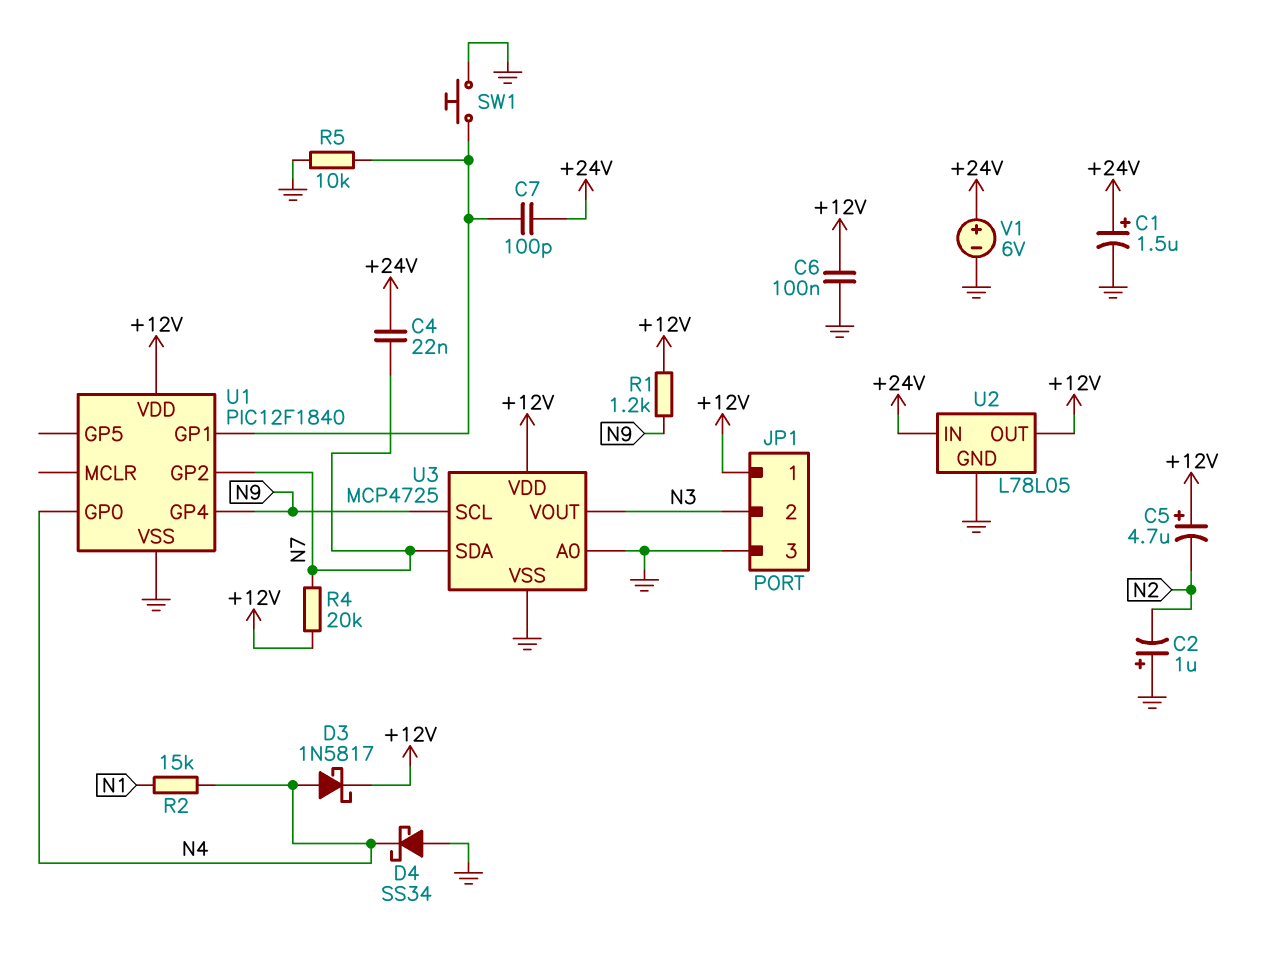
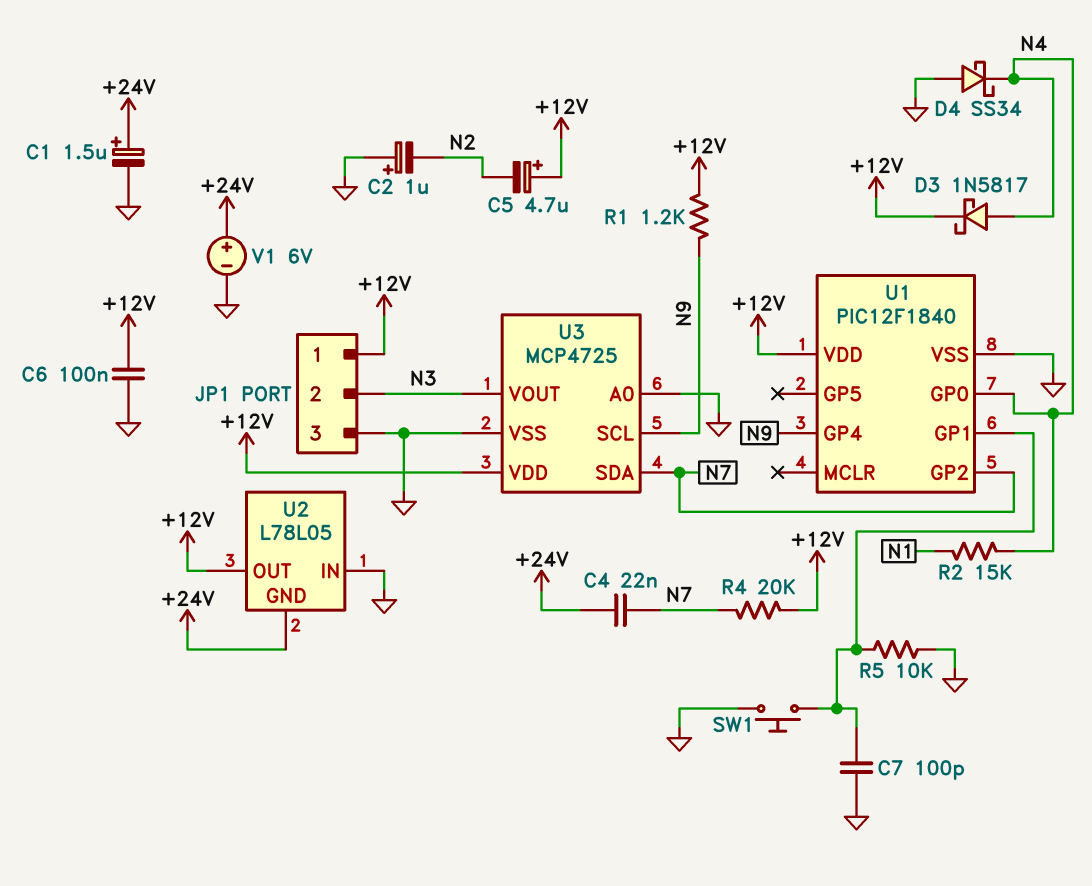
C7: 100pF (+24V, U1/GP1) -> 100pF (GND, U1/GP1)
U2 pin GND: GND -> +24V
U2 pin IN: +24V -> GND

